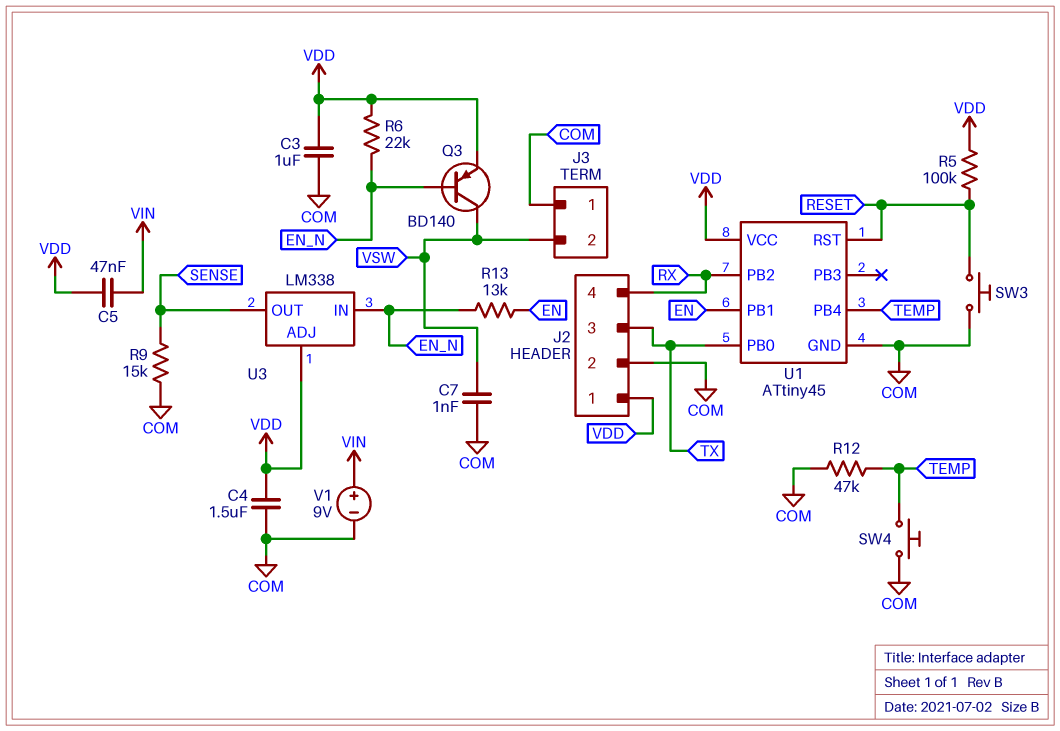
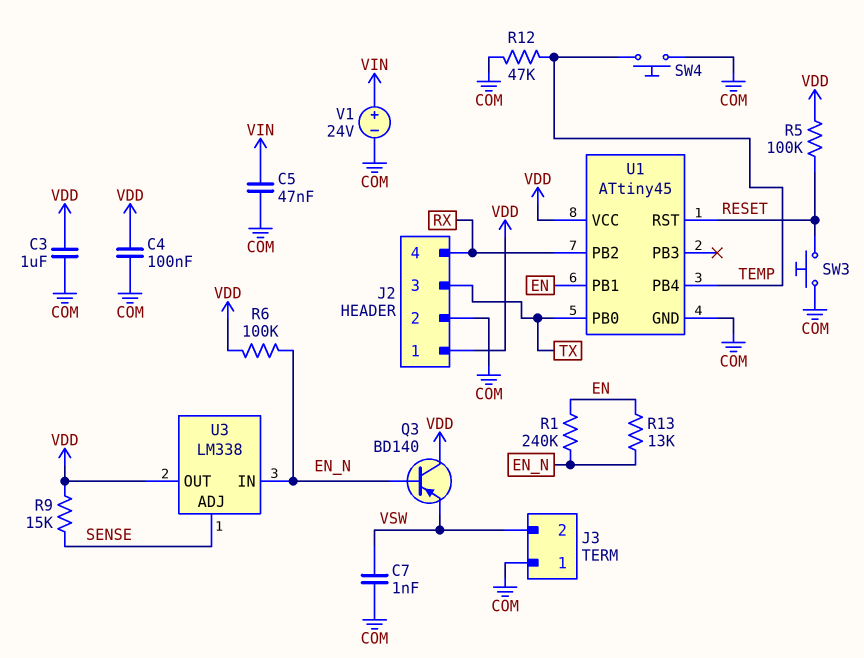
C4: 1.5uF (COM, VDD) -> 100nF (COM, VDD)
C5: 47nF (VDD, VIN) -> 47nF (COM, VIN)
Q3: PNP BD140 (B EN_N, C VSW, E VDD) -> PNP BD140 (B EN_N, C VDD, E VSW)
R1: none -> 240k (EN, EN_N)
R6: 22k (EN_N, VDD) -> 100k (EN_N, VDD)
R9: 15k (COM, SENSE) -> 15k (SENSE, VDD)
U3 pin ADJ: VDD -> SENSE
U3 pin OUT: SENSE -> VDD
V1: 9V (plus VIN, minus COM) -> 24V (plus VIN, minus COM)

